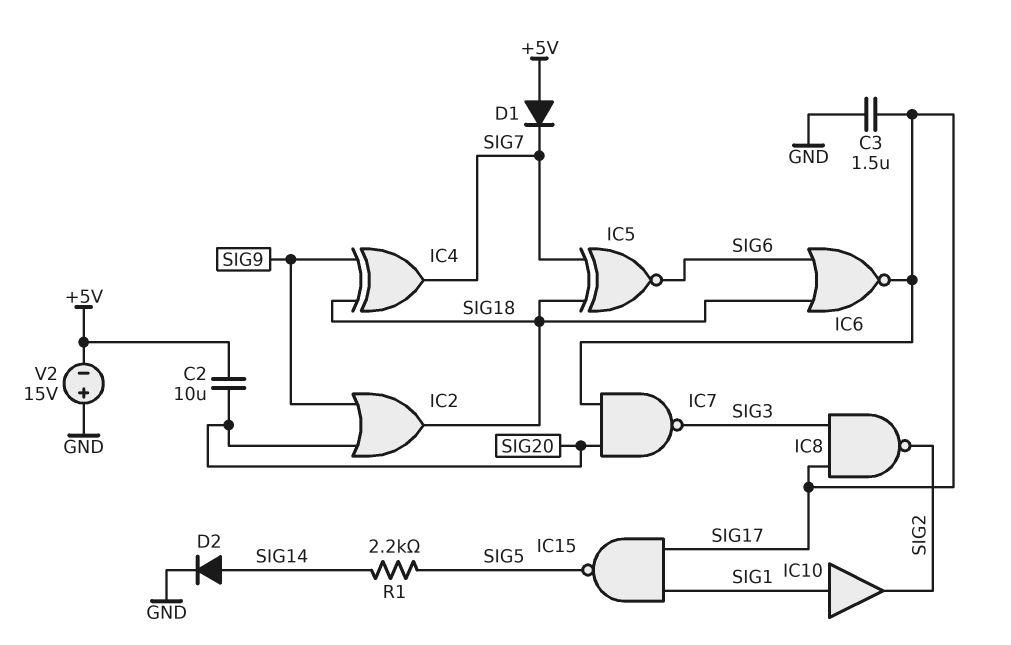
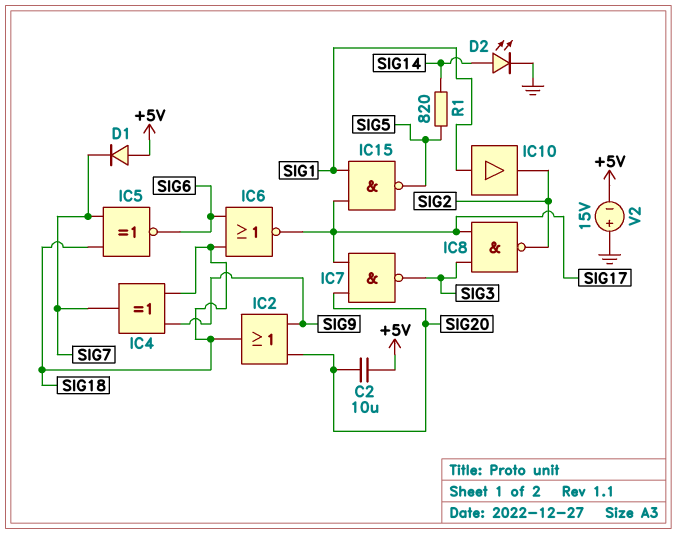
C3: 1.5uF (GND, SIG17) -> none
D2: diode (A SIG14, K GND) -> LED (A SIG14, K GND)
R1: 2.2k (SIG5, SIG14) -> 820 (SIG5, SIG14)

